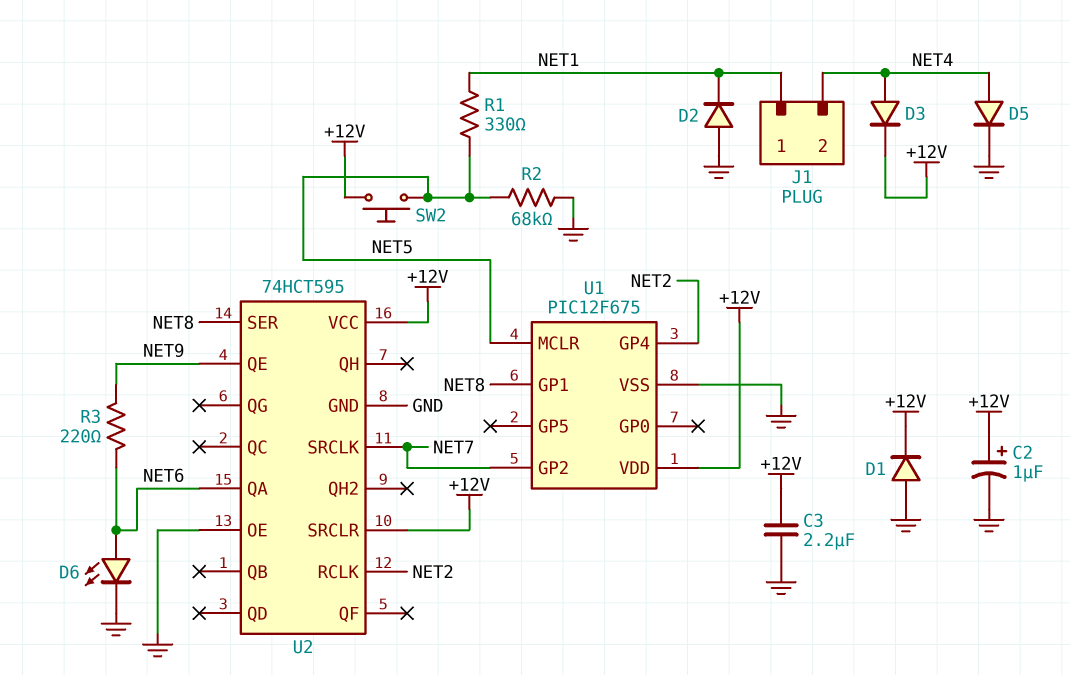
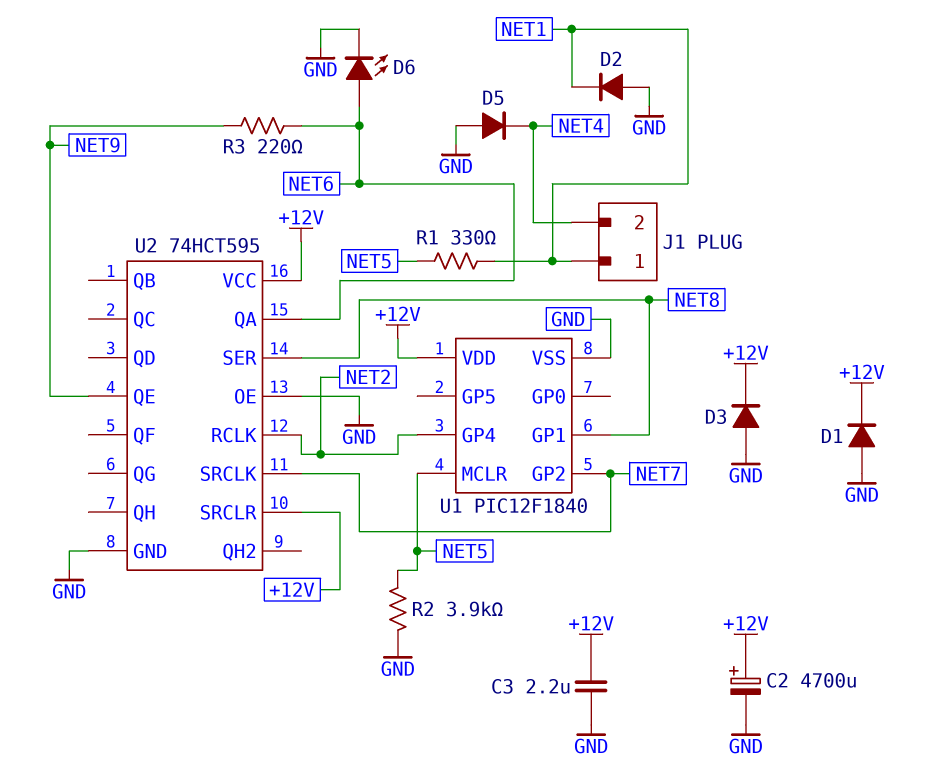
C2: 1uF (plus +12V, minus GND) -> 4700uF (plus +12V, minus GND)
D3: diode (A NET4, K +12V) -> diode (A GND, K +12V)
D5: diode (A NET4, K GND) -> diode (A GND, K NET4)
R2: 68k (GND, NET5) -> 3.9k (GND, NET5)
SW2: button (+12V, NET5) -> none
U1: PIC12F675 -> PIC12F1840

